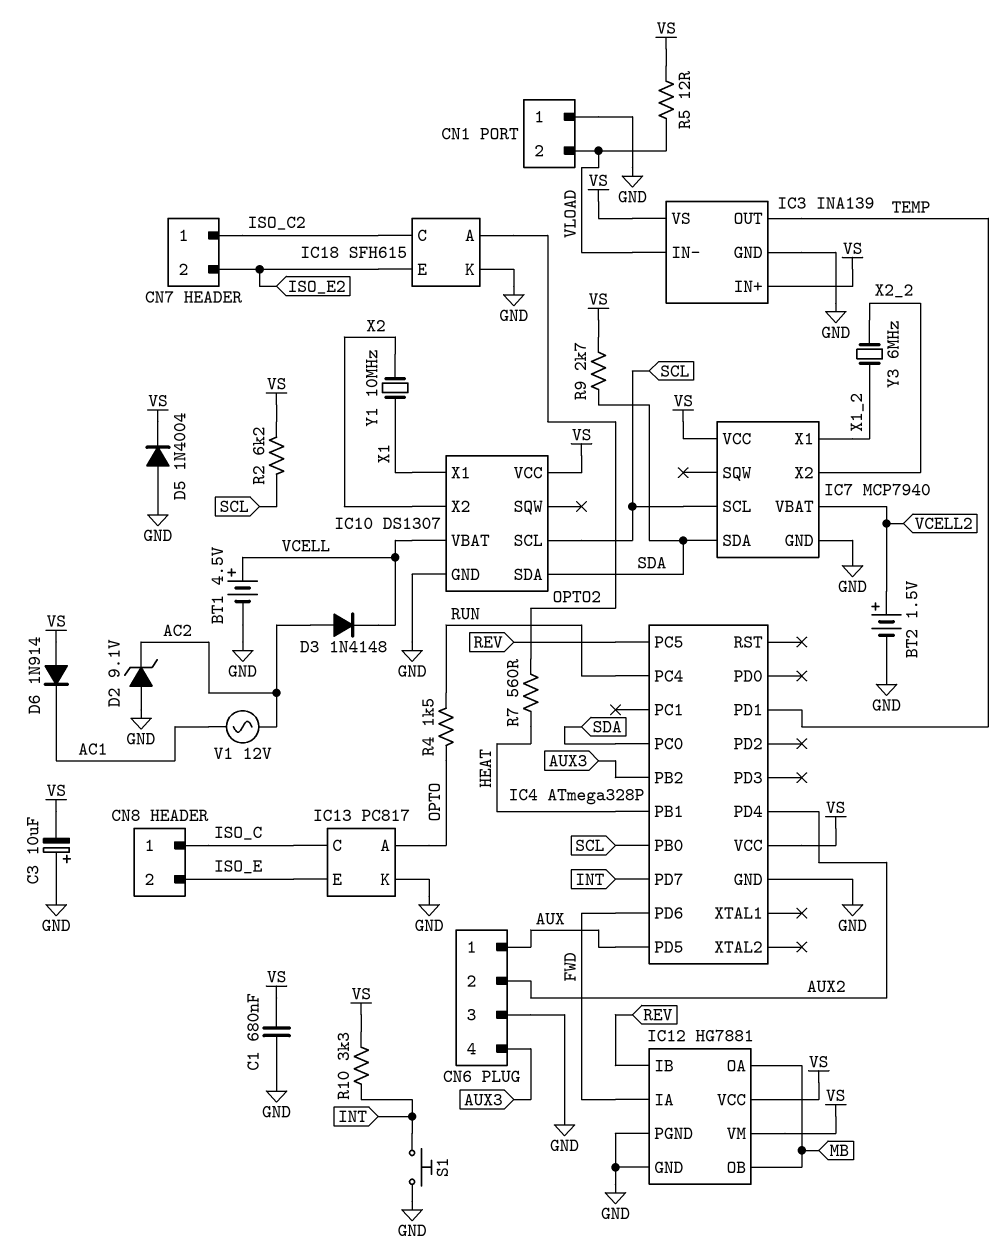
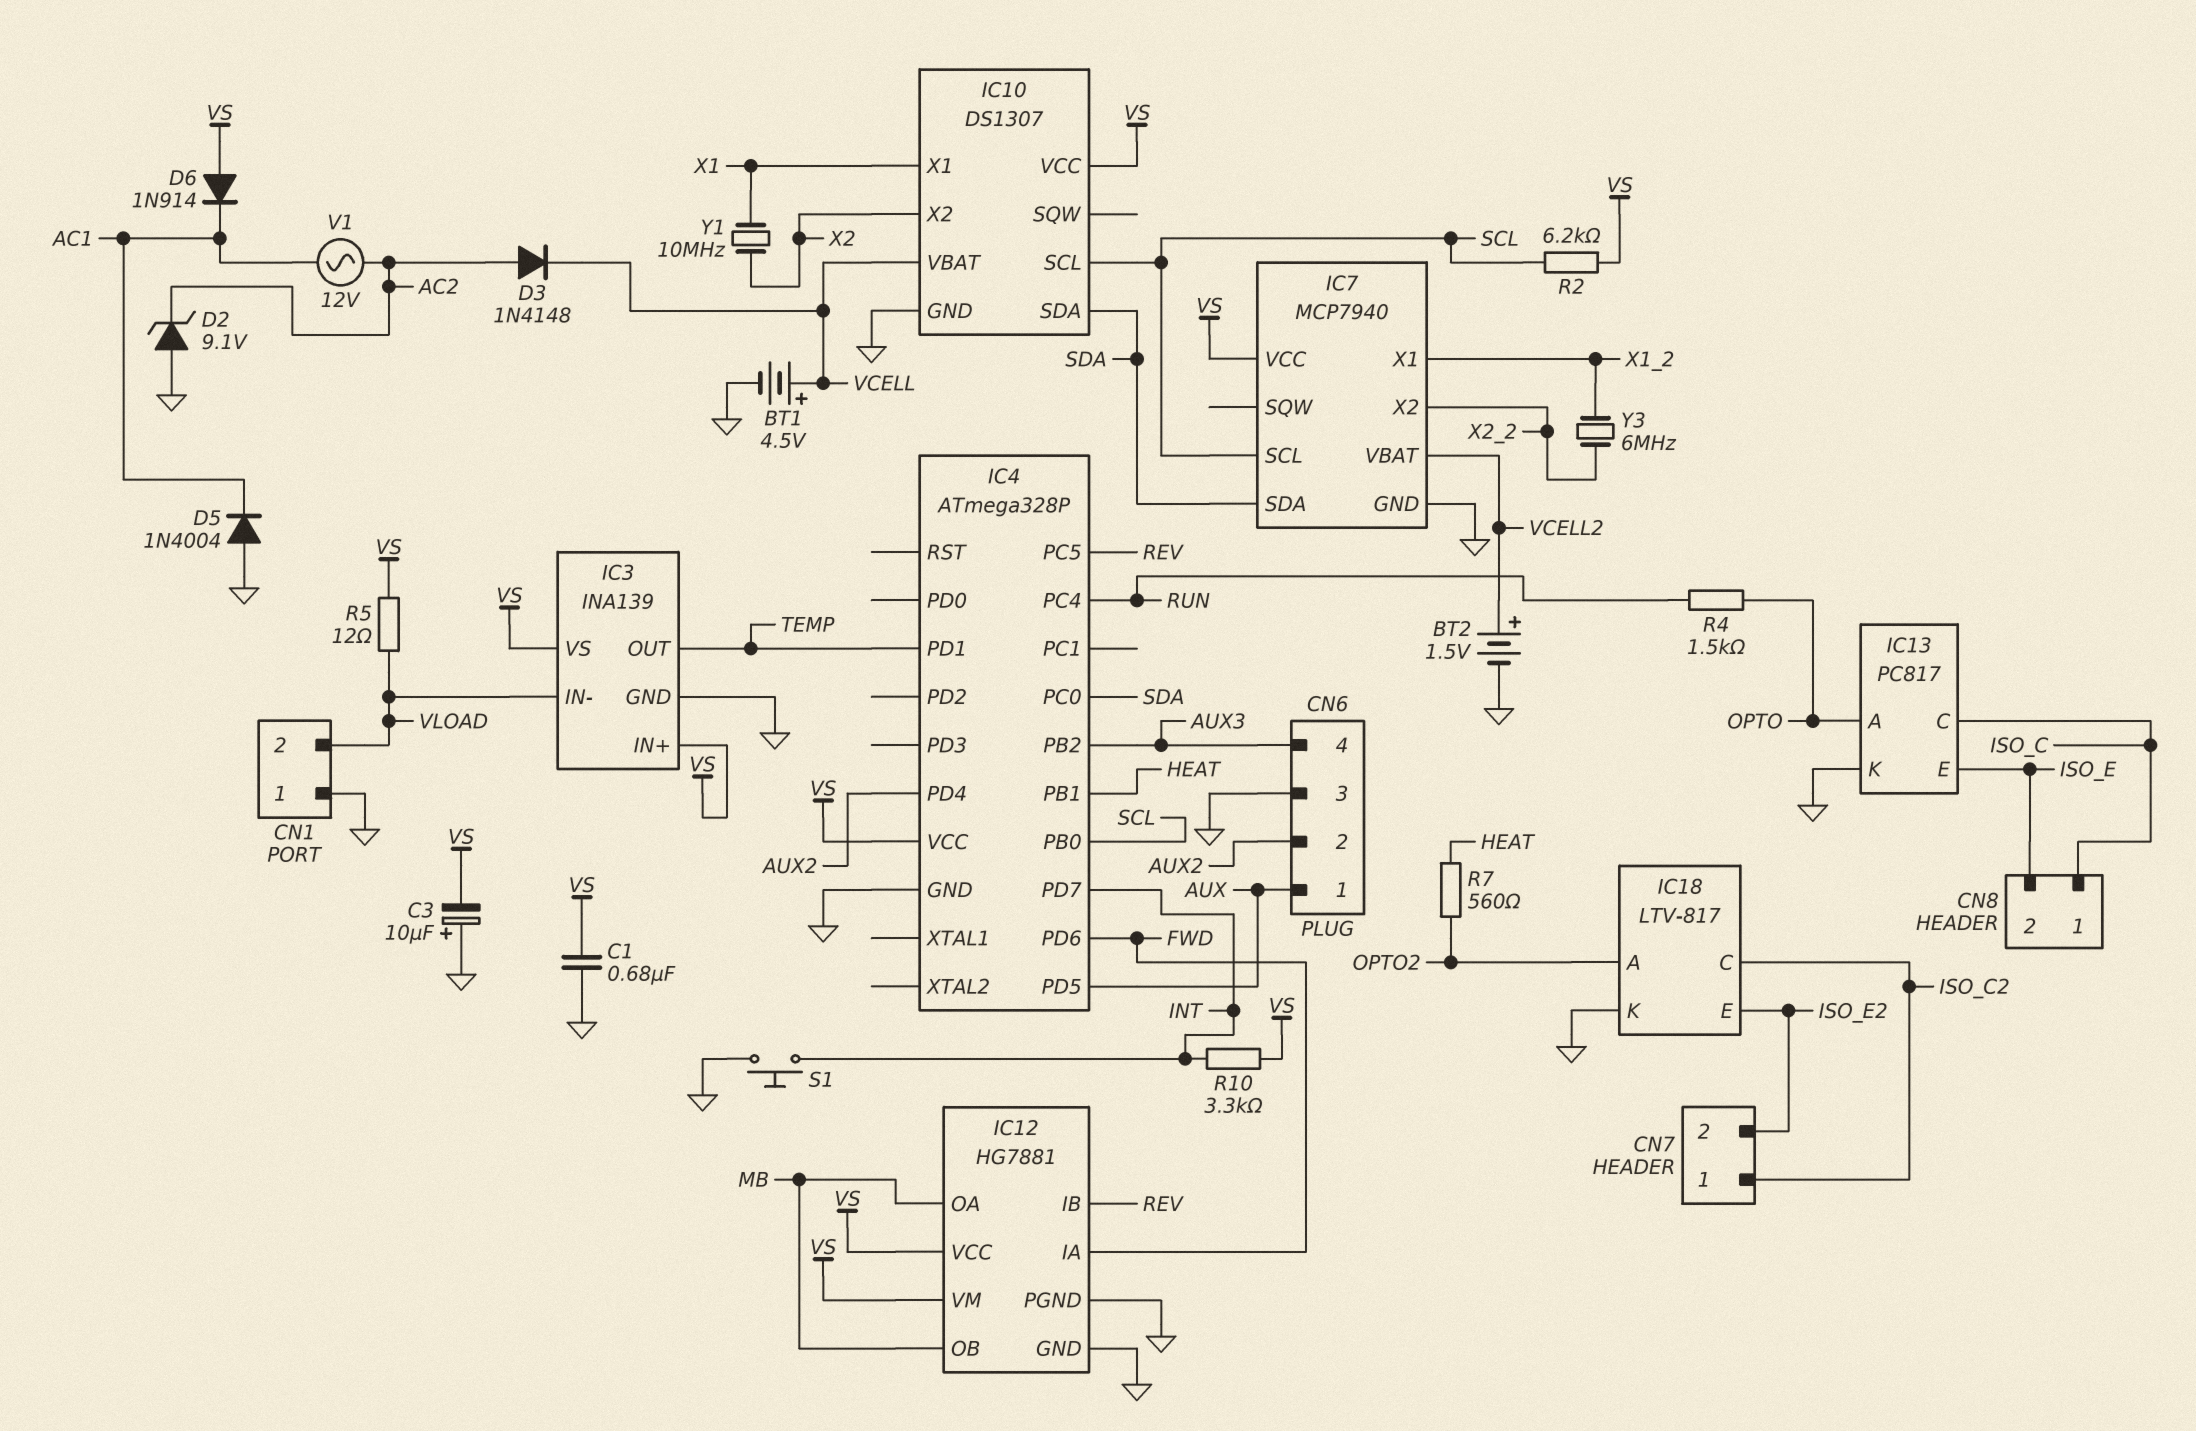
D5: diode 1N4004 (A GND, K VS) -> diode 1N4004 (A GND, K AC1)
IC18: SFH615 -> LTV-817
R9: 2.7k (SDA, VS) -> none

